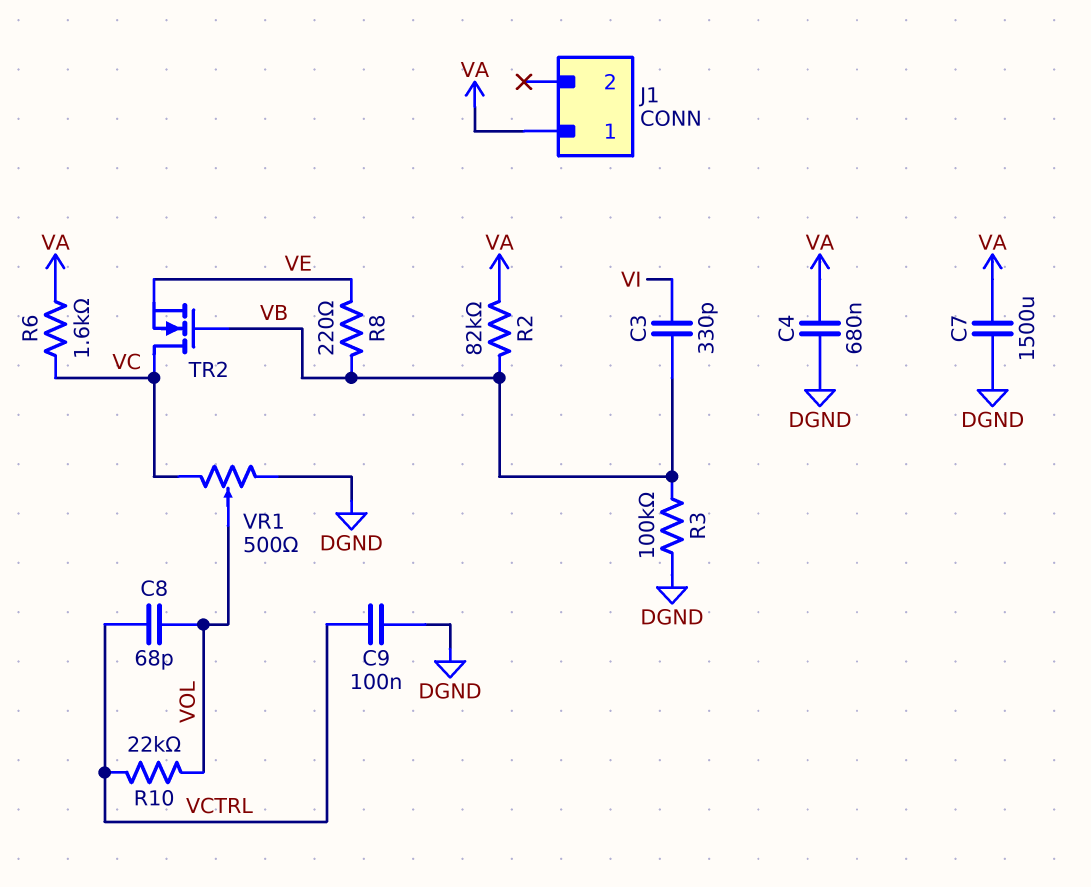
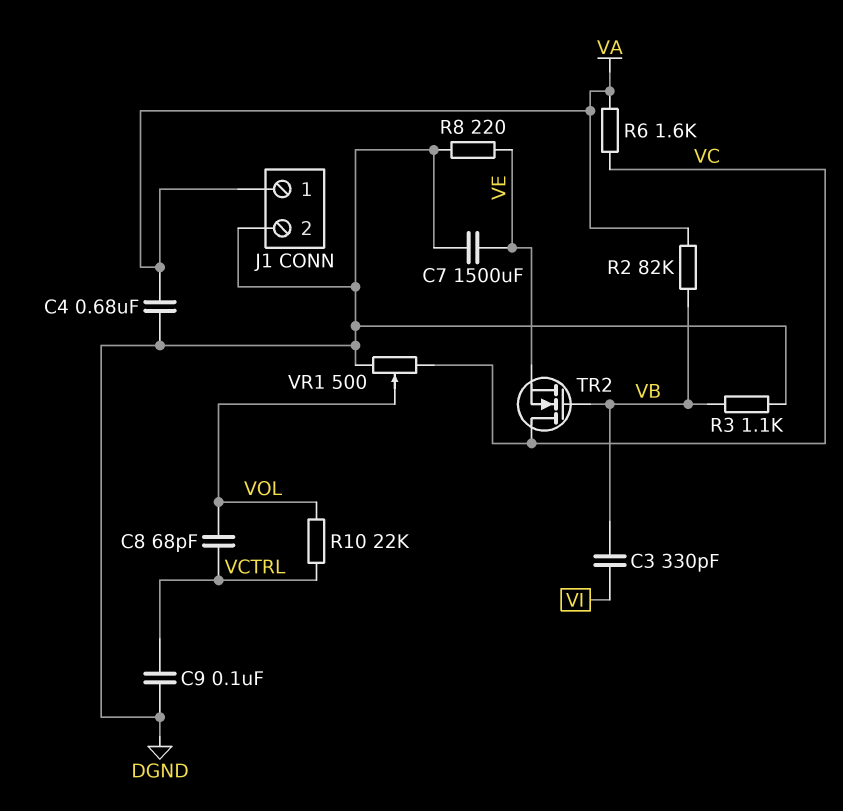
C7: 1500uF (DGND, VA) -> 1500uF (DGND, VE)
J1 pin 2: none -> DGND
R3: 100k (DGND, VB) -> 1.1k (DGND, VB)
R8: 220 (VB, VE) -> 220 (DGND, VE)

